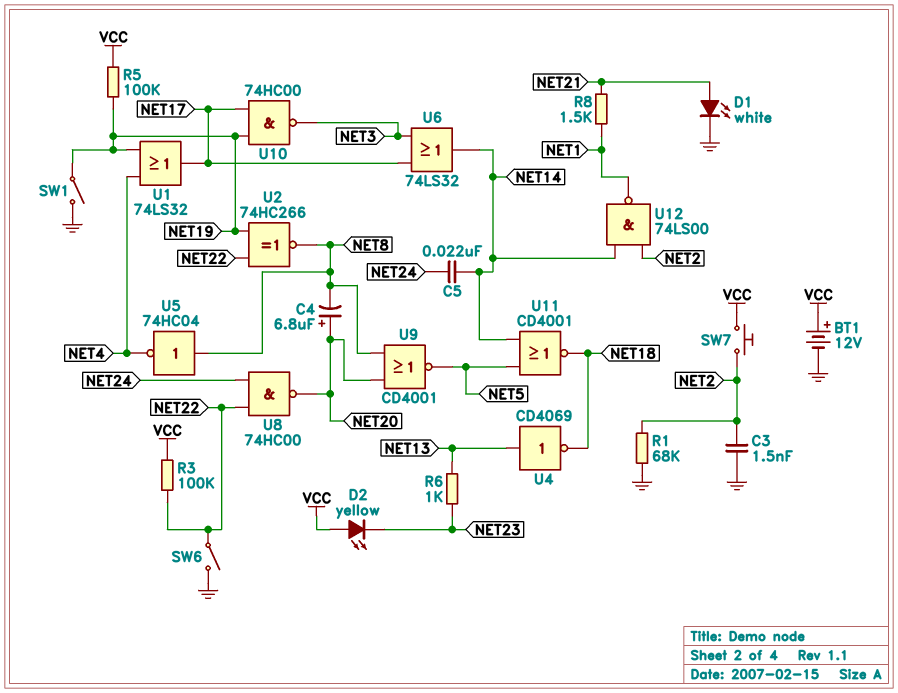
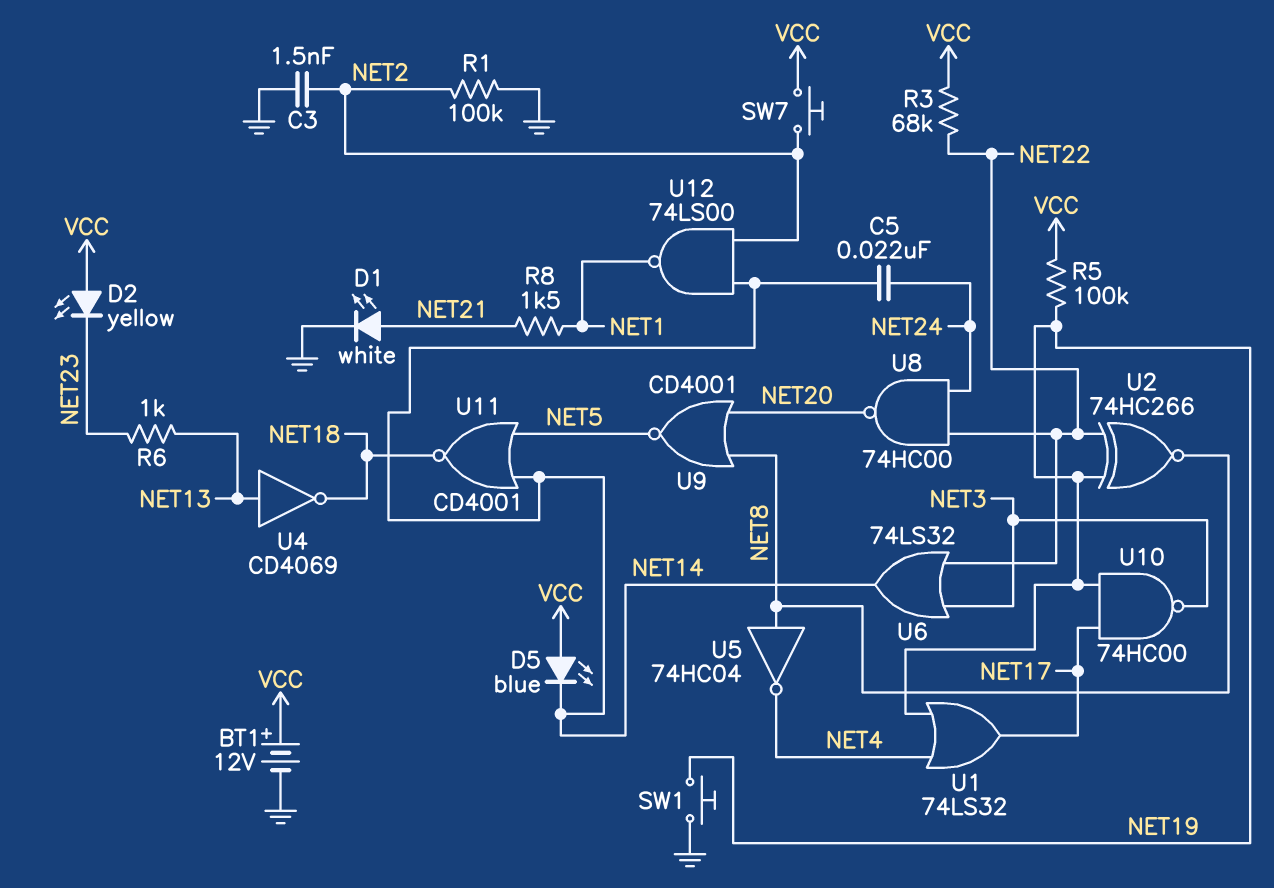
C4: 6.8uF (plus NET20, minus NET8) -> none
D5: none -> LED blue (A VCC, K NET14)
R1: 68k (GND, NET2) -> 100k (GND, NET2)
R3: 100k (NET22, VCC) -> 68k (NET22, VCC)
SW1: switch (GND, NET19) -> button (GND, NET19)
SW6: switch (GND, NET22) -> none
U6: OR 74LS32 (in NET3, in NET17, out NET14) -> OR 74LS32 (in NET3, in NET22, out NET14)

